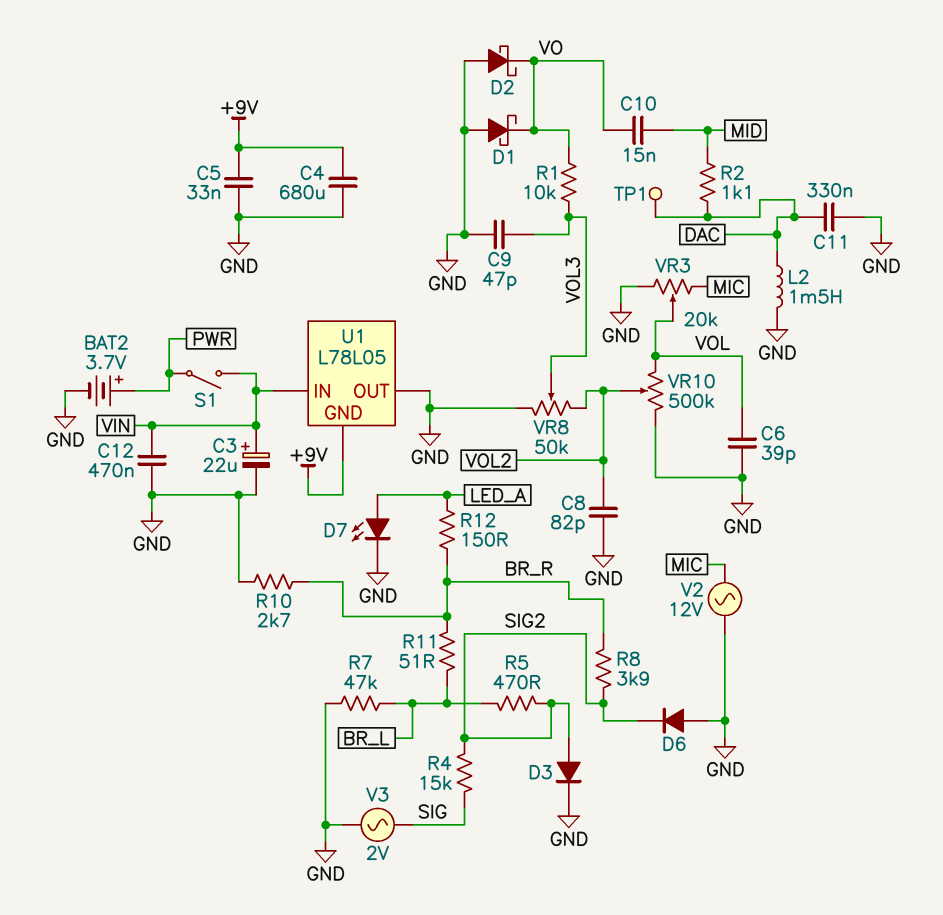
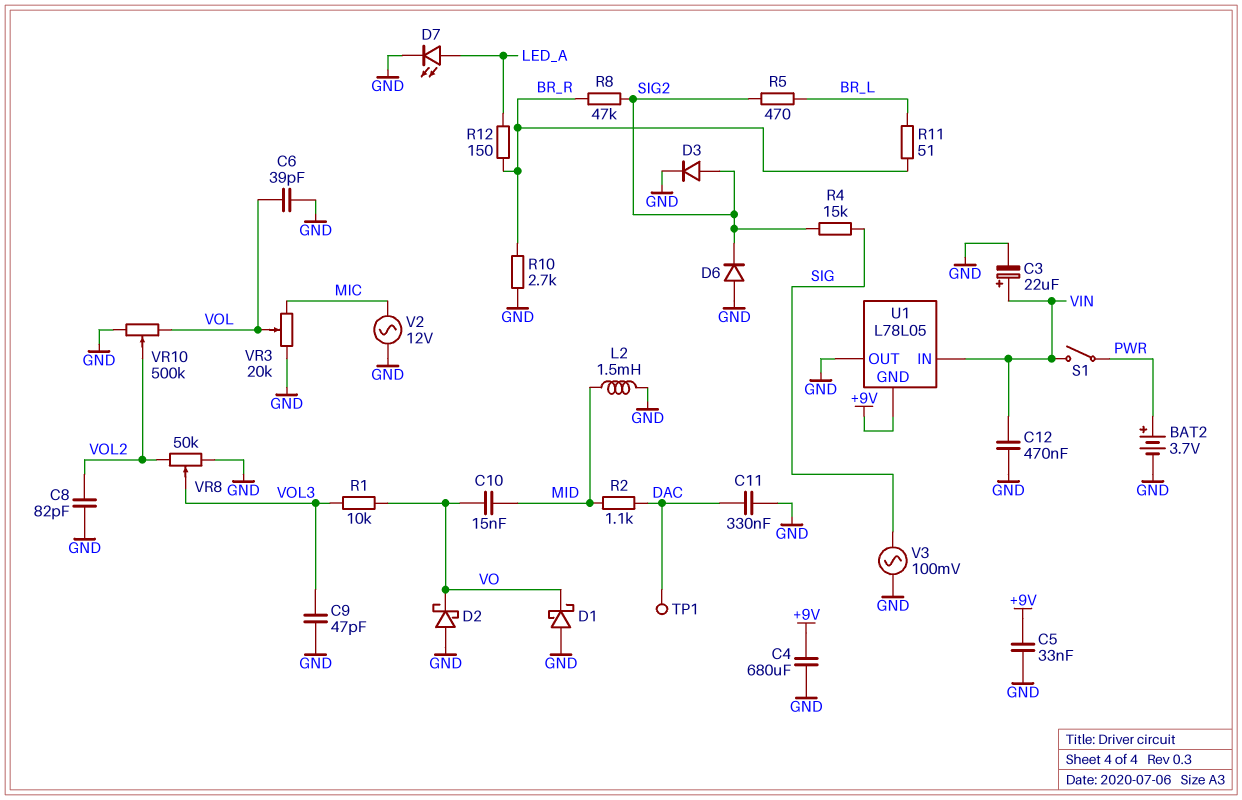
L2: 1.5mH (DAC, GND) -> 1.5mH (GND, MID)
R7: 47k (BR_L, GND) -> none
R8: 3.9k (BR_R, SIG2) -> 47k (BR_R, SIG2)
V3: AC 2V (GND, SIG) -> AC 100mV (GND, SIG)

